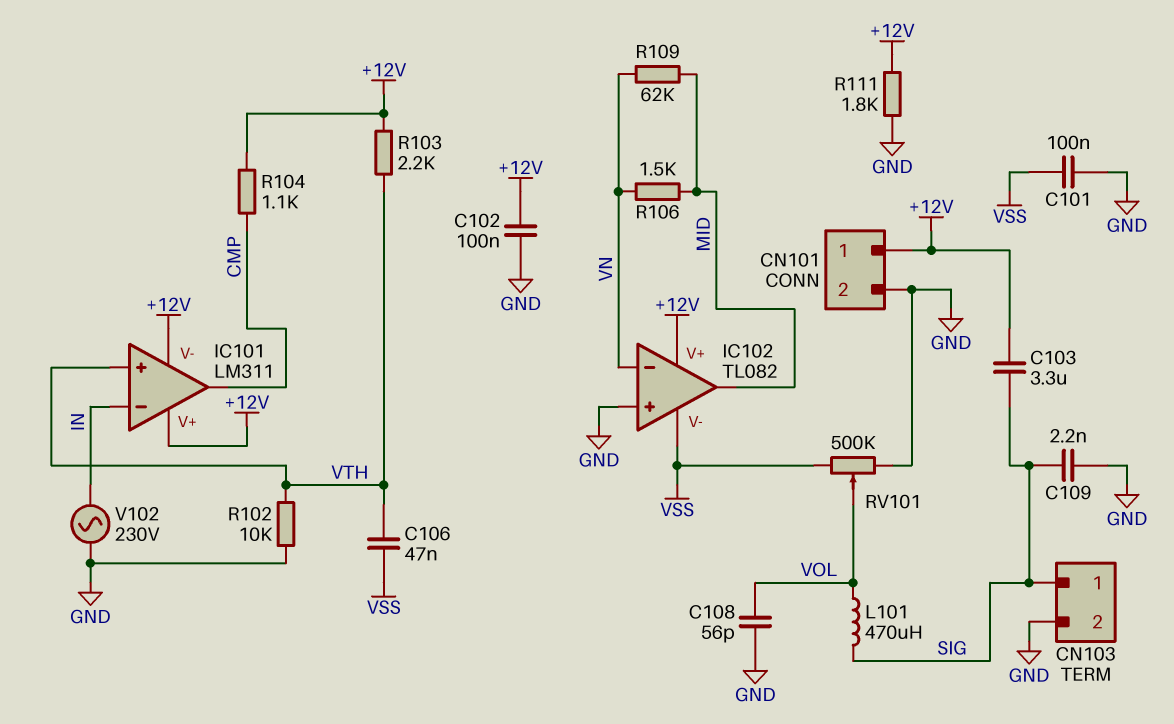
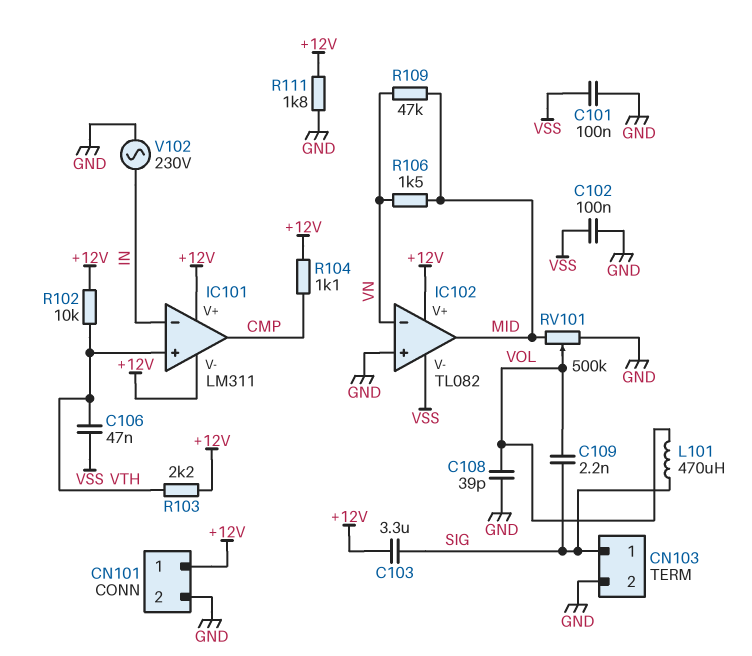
C102: 100nF (+12V, GND) -> 100nF (GND, VSS)
C108: 56pF (GND, VOL) -> 39pF (GND, VOL)
C109: 2.2nF (GND, SIG) -> 2.2nF (SIG, VOL)
R102: 10k (GND, VTH) -> 10k (+12V, VTH)
R109: 62k (MID, VN) -> 47k (MID, VN)
RV101: 500k (GND, VSS, wiper VOL) -> 500k (GND, MID, wiper VOL)

